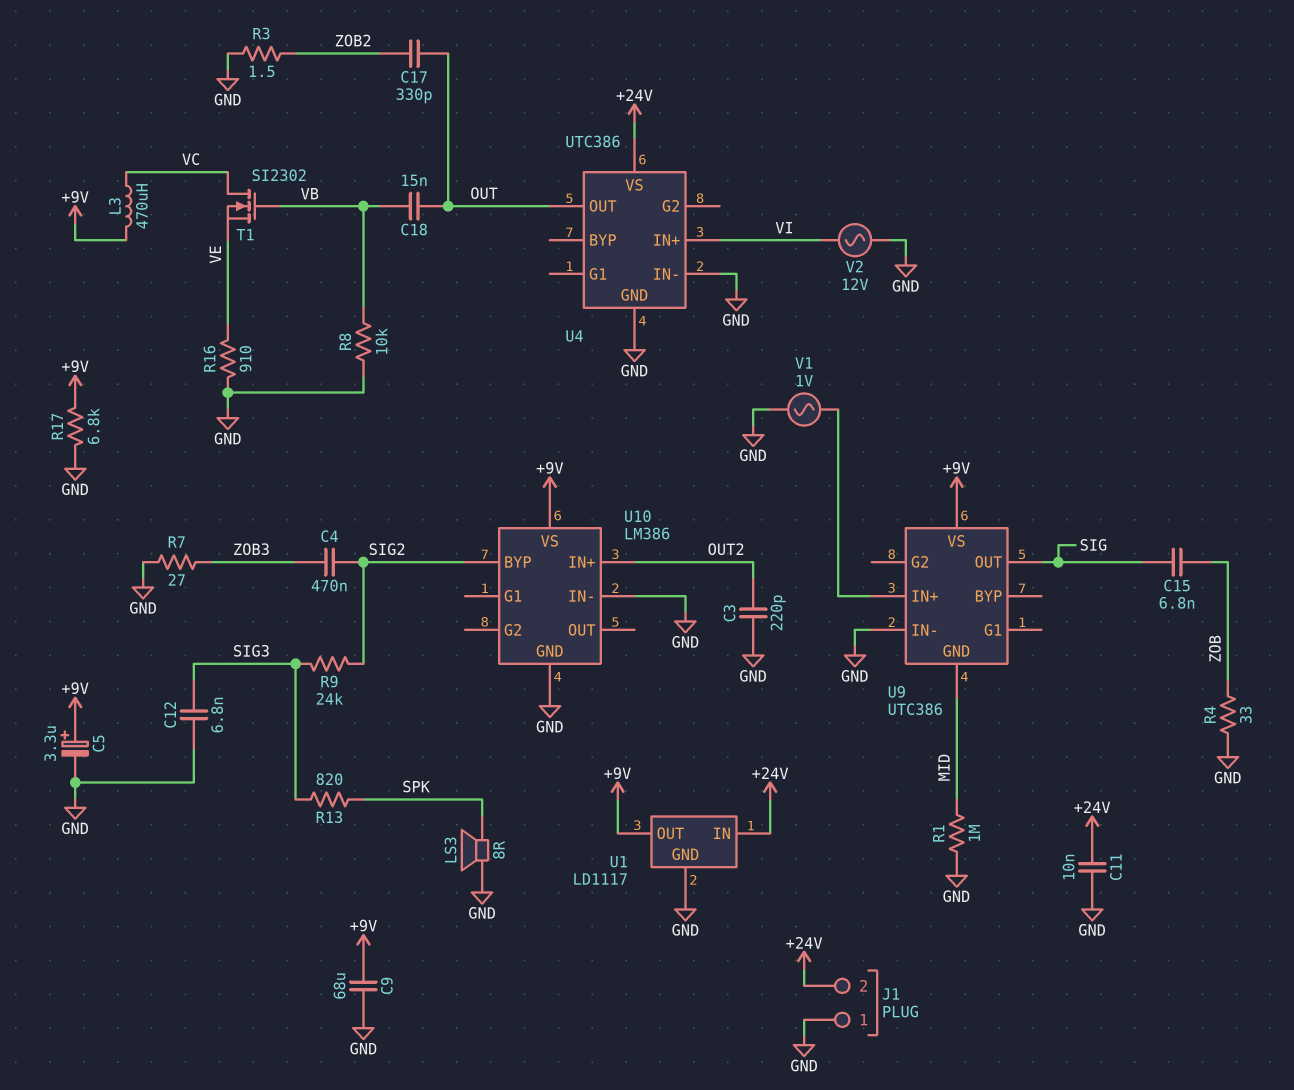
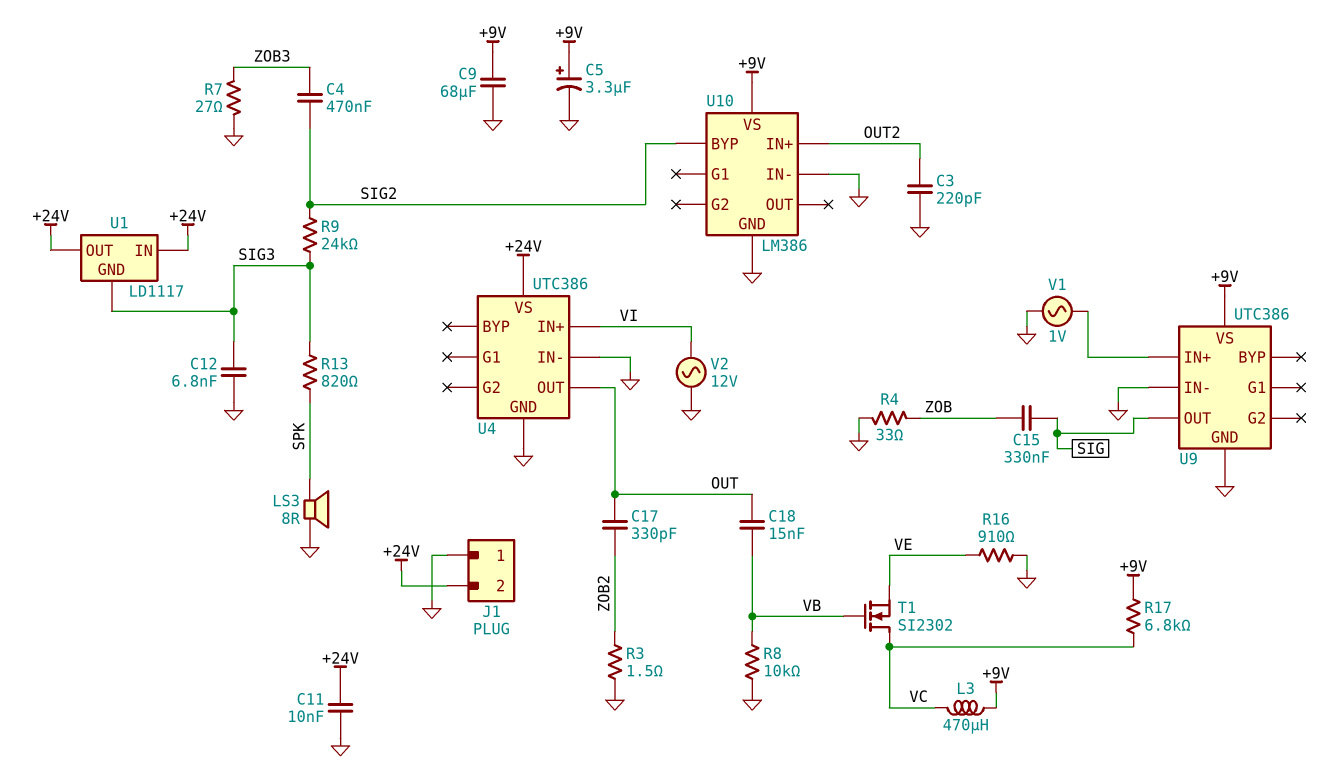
C15: 6.8nF (SIG, ZOB) -> 330nF (SIG, ZOB)
R1: 1M (GND, MID) -> none
R17: 6.8k (+9V, GND) -> 6.8k (+9V, VC)
U1 pin GND: GND -> SIG3
U1 pin OUT: +9V -> +24V
U9 pin GND: MID -> GND

